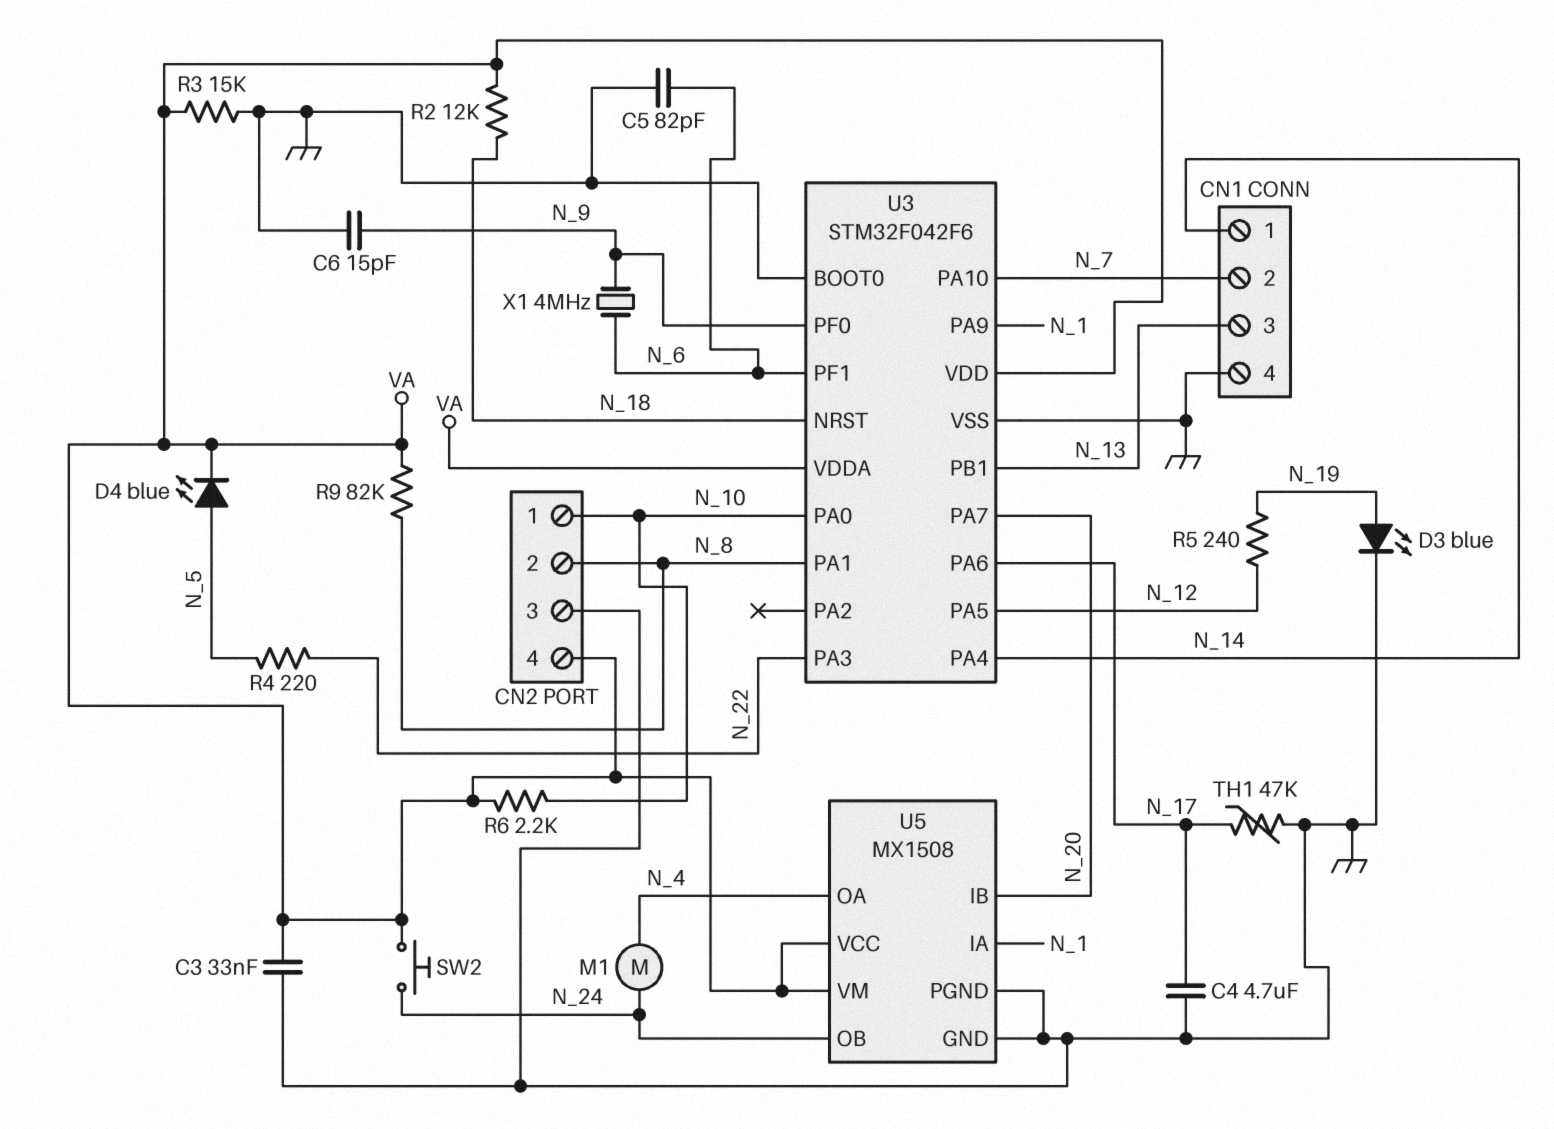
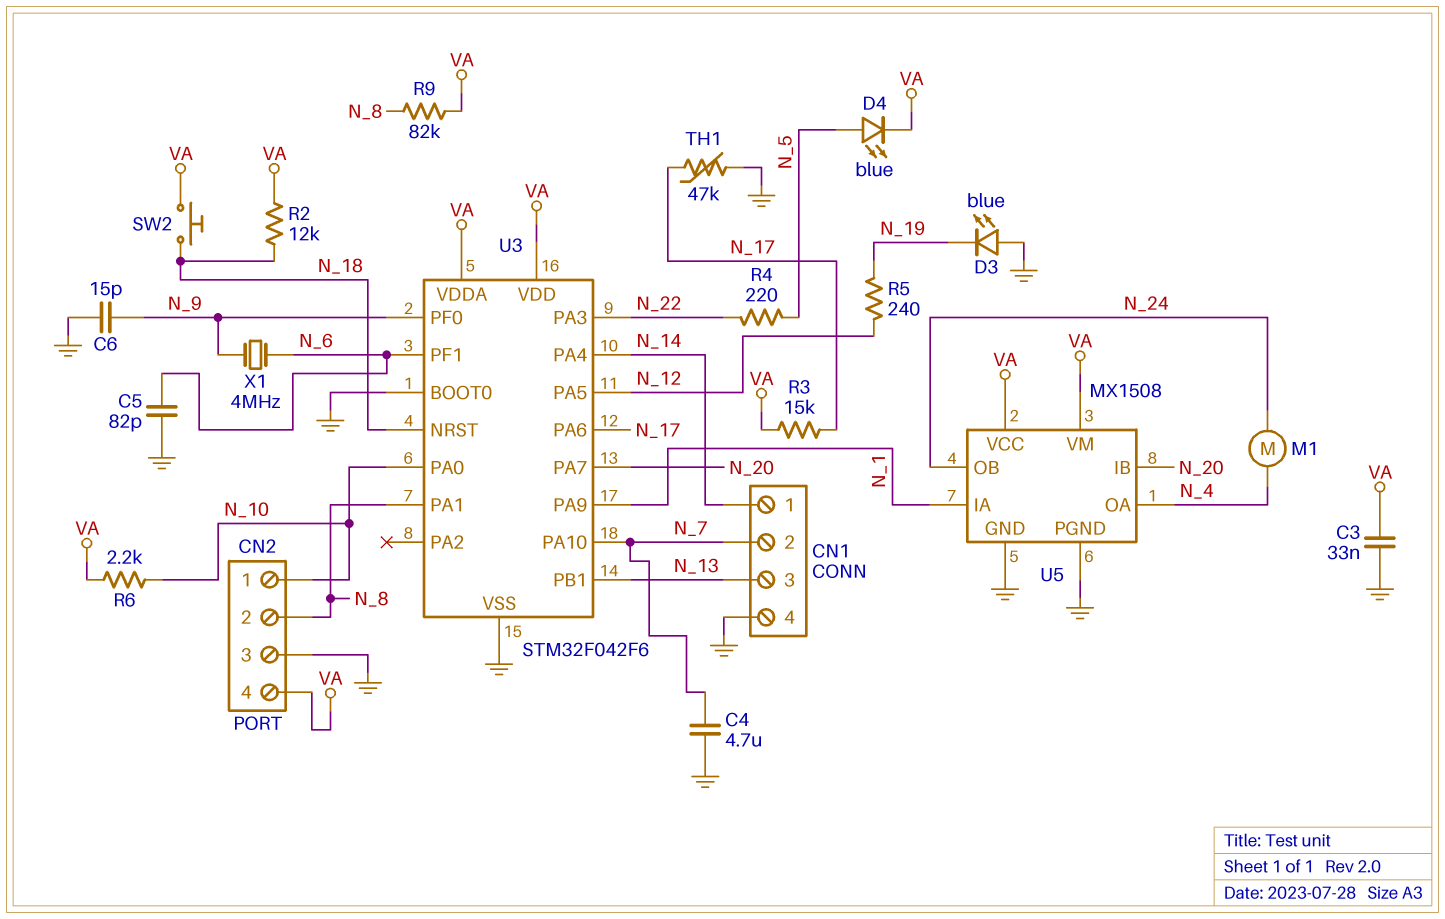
C4: 4.7uF (GND, N_17) -> 4.7uF (GND, N_7)
D3: LED blue (A N_19, K GND) -> LED blue (A GND, K N_19)
R3: 15k (GND, VA) -> 15k (N_17, VA)
SW2: button (N_24, VA) -> button (N_18, VA)

